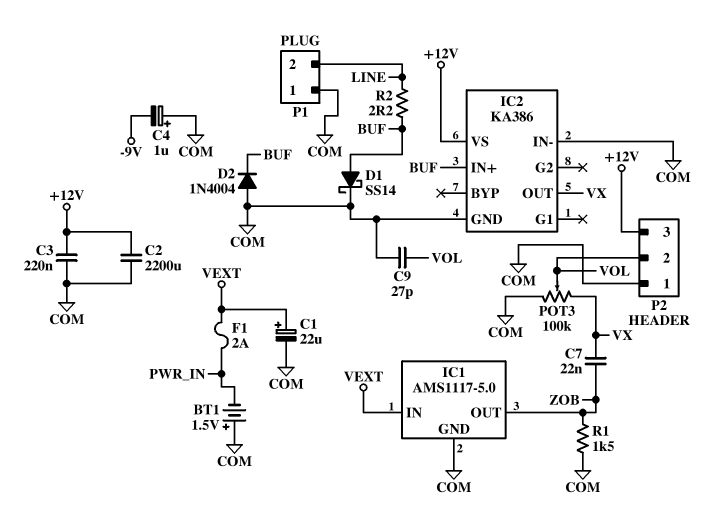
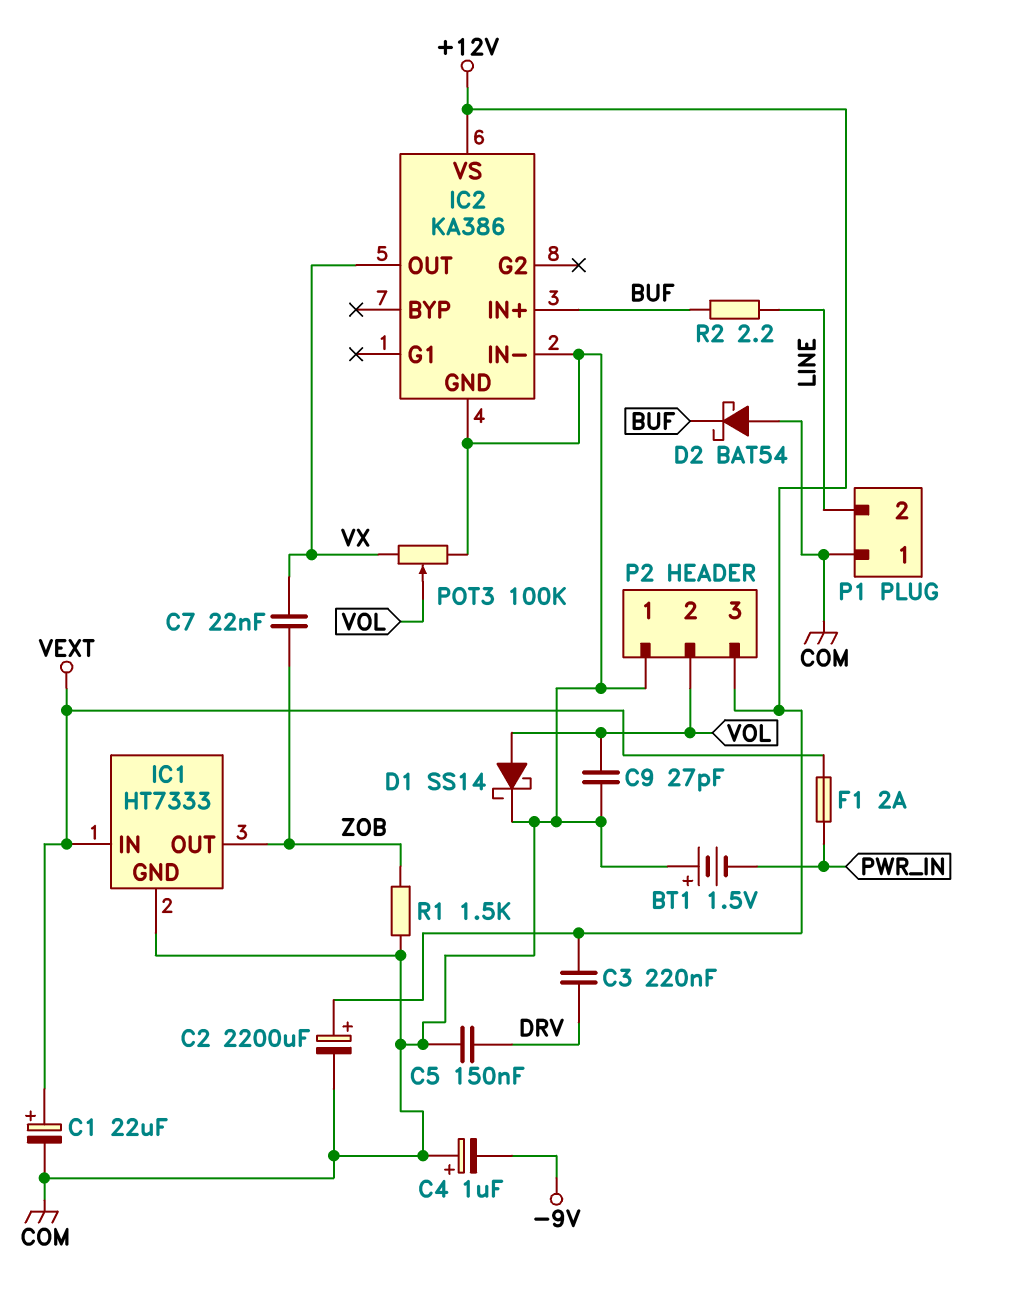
C2: 2200uF (+12V, COM) -> 2200uF (plus +12V, minus COM)
C3: 220nF (+12V, COM) -> 220nF (+12V, DRV)
C5: none -> 150nF (COM, DRV)
D1: schottky SS14 (A BUF, K COM) -> schottky SS14 (A VOL, K COM)
D2: diode 1N4004 (A COM, K BUF) -> schottky BAT54 (A COM, K BUF)
IC1: AMS1117-5.0 -> HT7333

